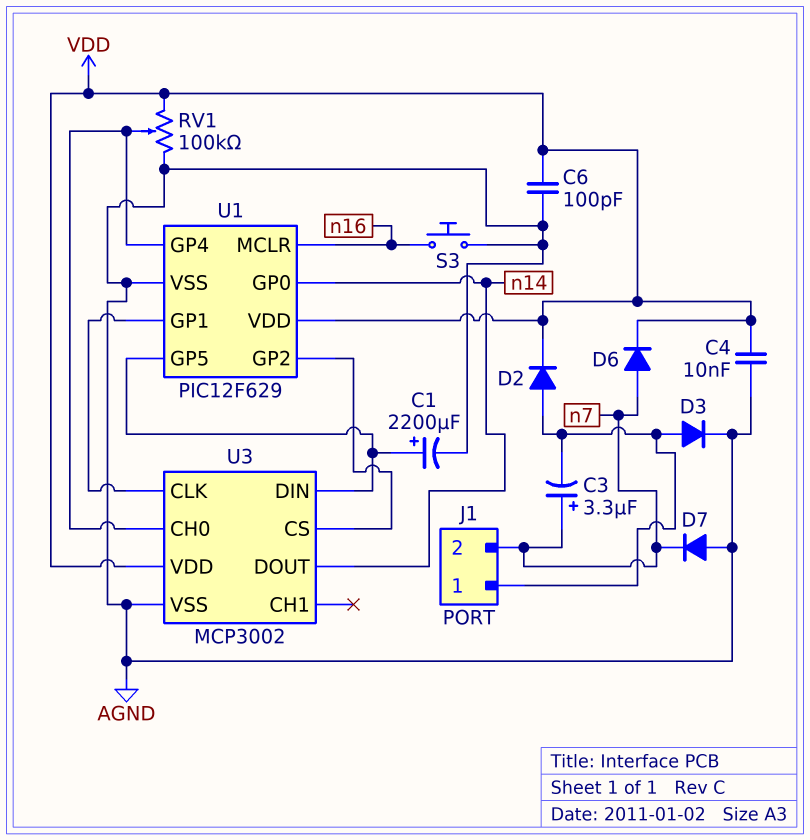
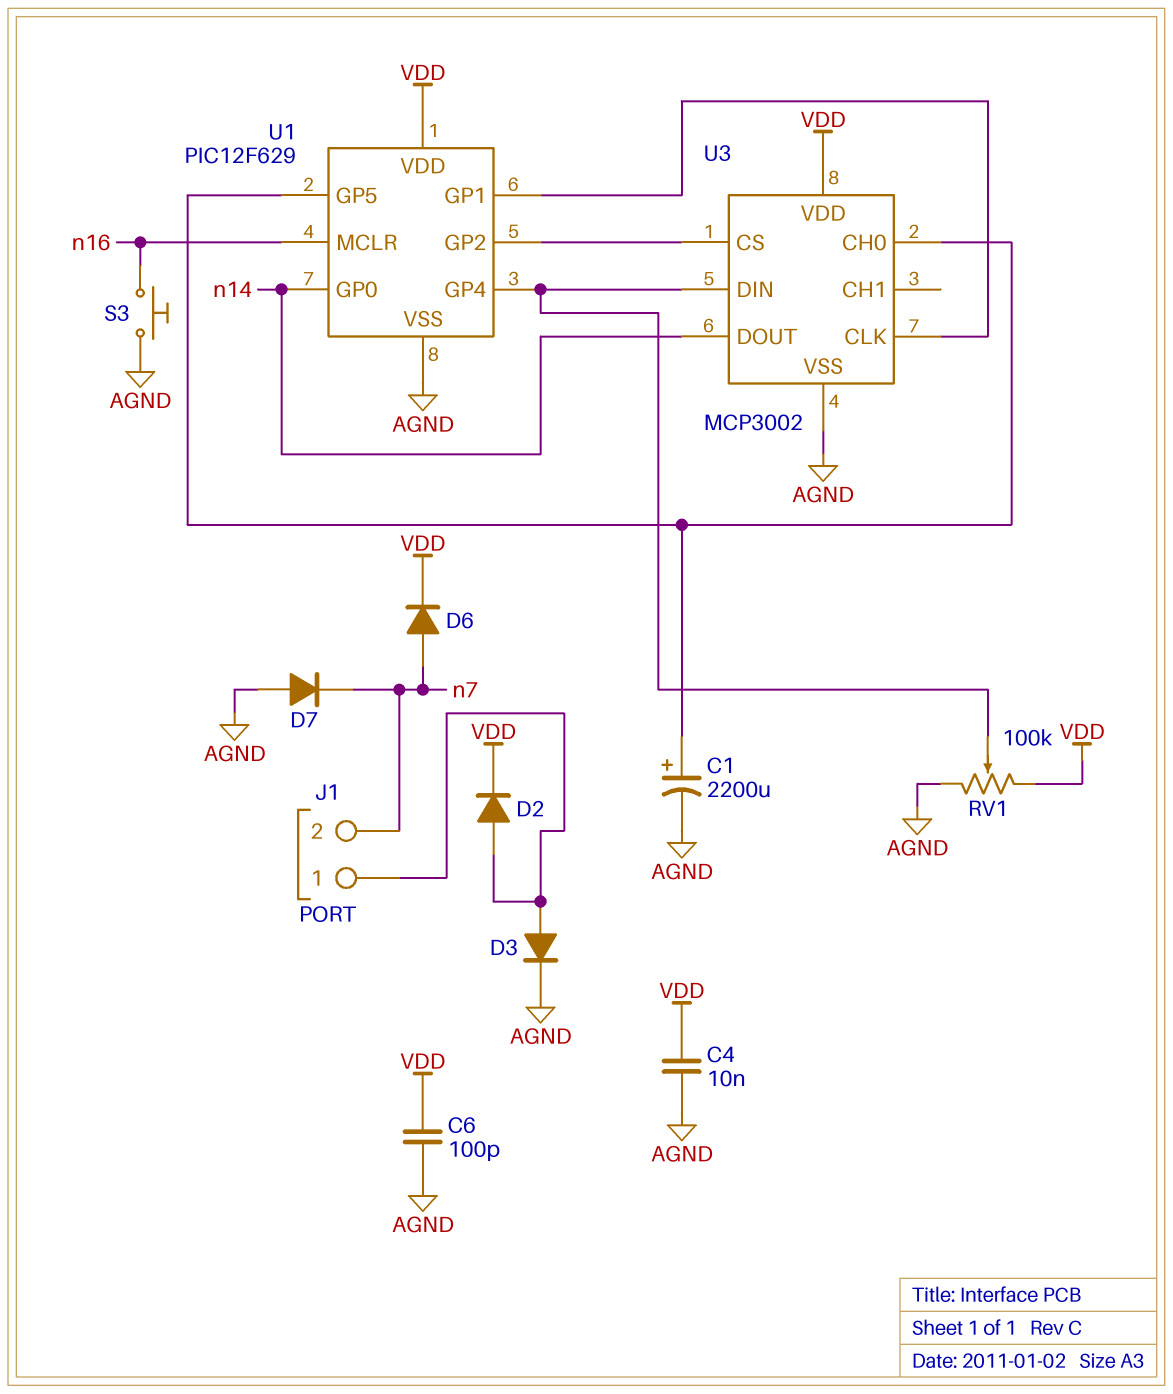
C3: 3.3uF (plus n7, minus J1/1) -> none
U3 pin CH0: U1/GP4 -> U1/GP5
U3 pin DIN: U1/GP5 -> U1/GP4

